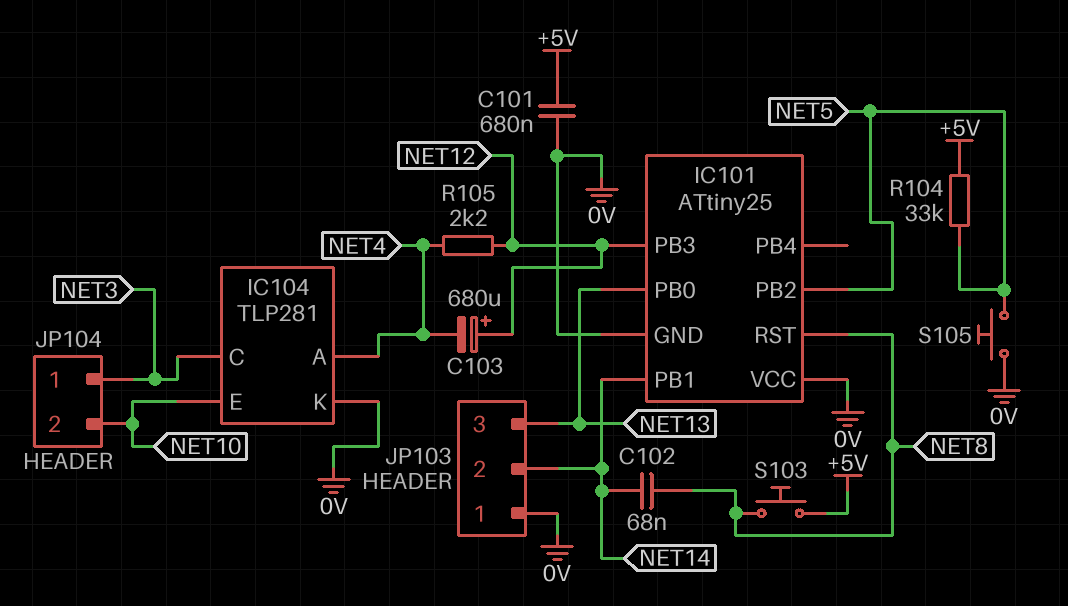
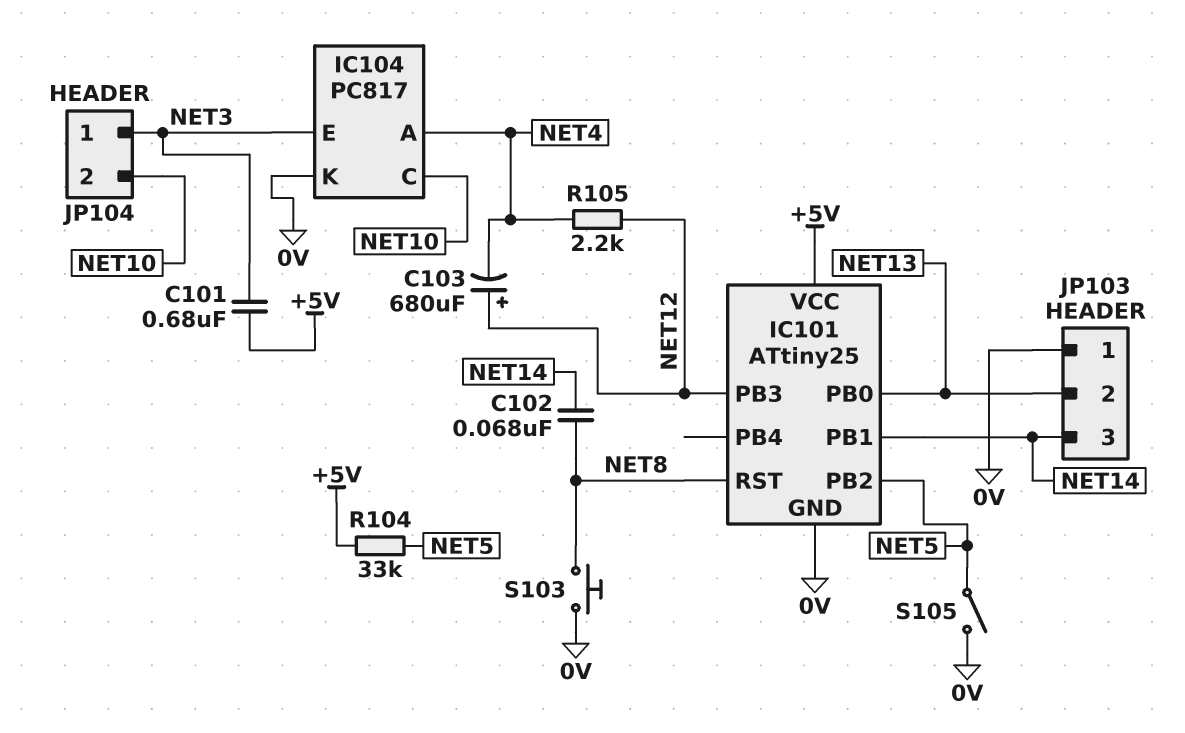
C101: 680nF (+5V, 0V) -> 680nF (+5V, NET3)
IC101 pin VCC: 0V -> +5V
IC104: TLP281 -> PC817
IC104 pin C: NET3 -> NET10
IC104 pin E: NET10 -> NET3
JP103 pin 2: NET14 -> NET13
JP103 pin 3: NET13 -> NET14
S103: button (+5V, NET8) -> button (0V, NET8)
S105: button (0V, NET5) -> switch (0V, NET5)

